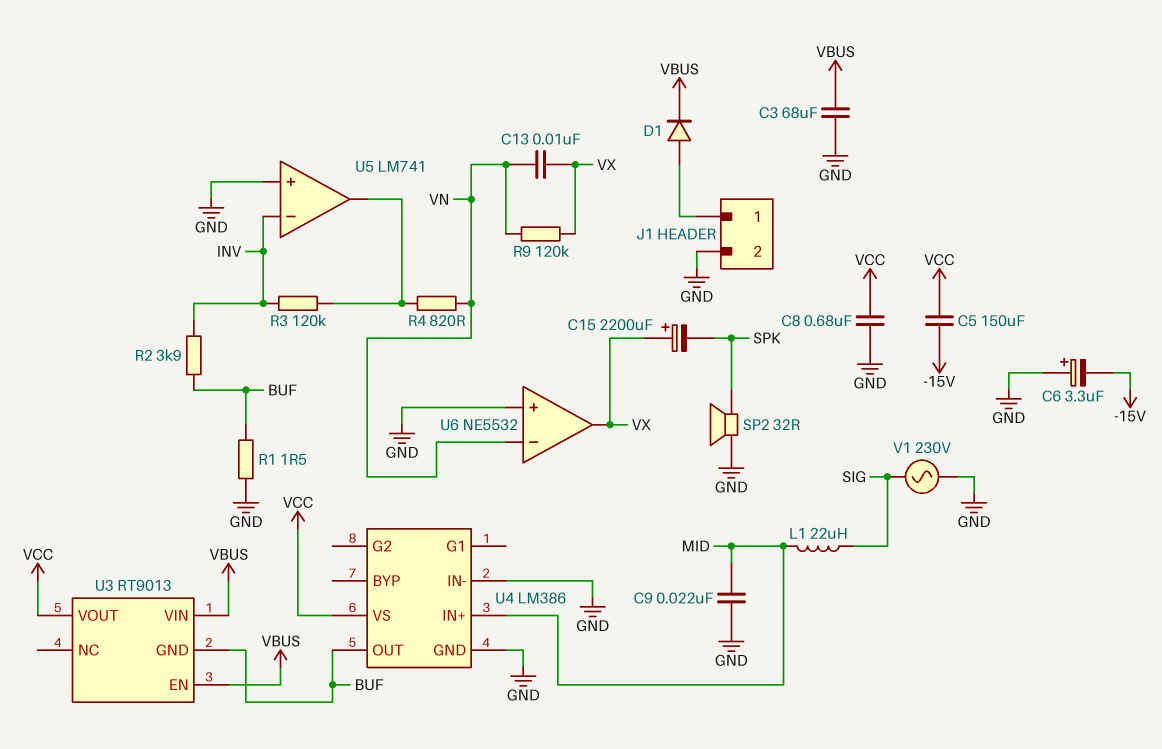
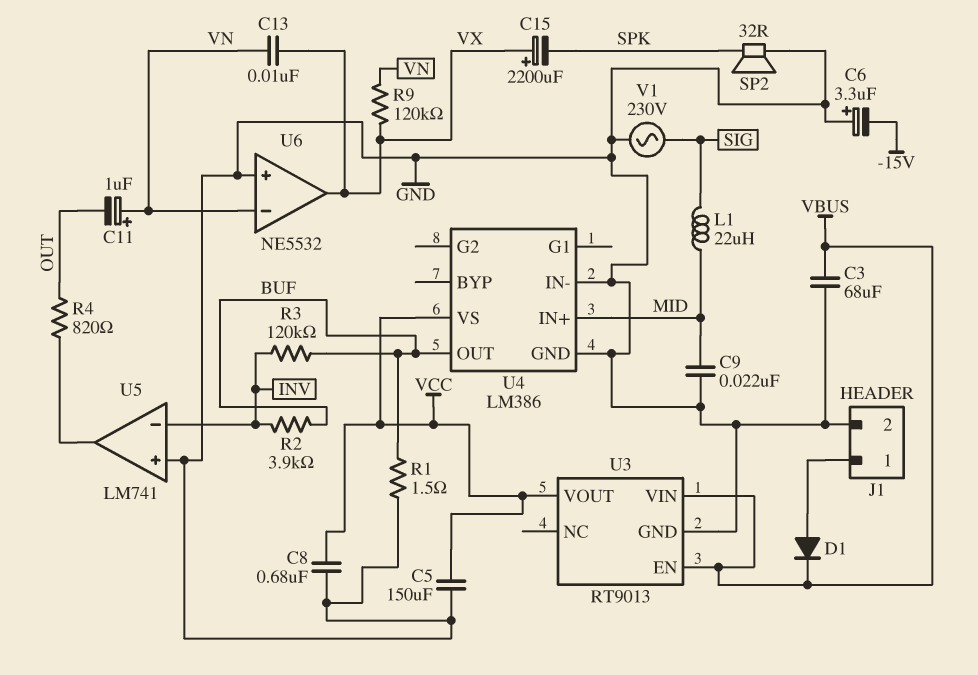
C5: 150uF (-15V, VCC) -> 150uF (GND, VCC)
C11: none -> 1uF (plus VN, minus OUT)
R3: 120k (INV, U5/out) -> 120k (BUF, INV)
R4: 820 (U5/out, VN) -> 820 (OUT, U5/out)
U3 pin GND: BUF -> GND

